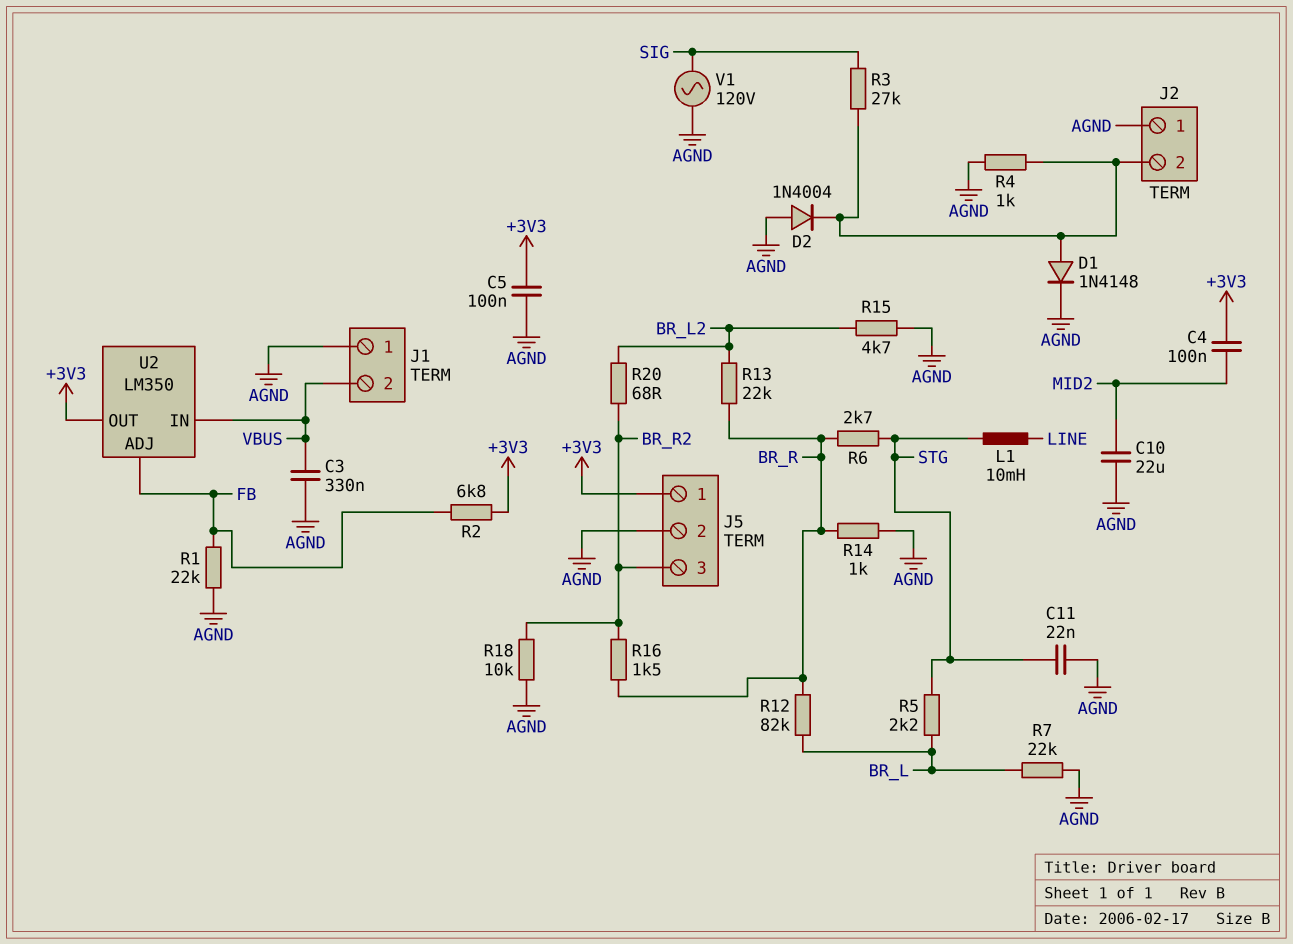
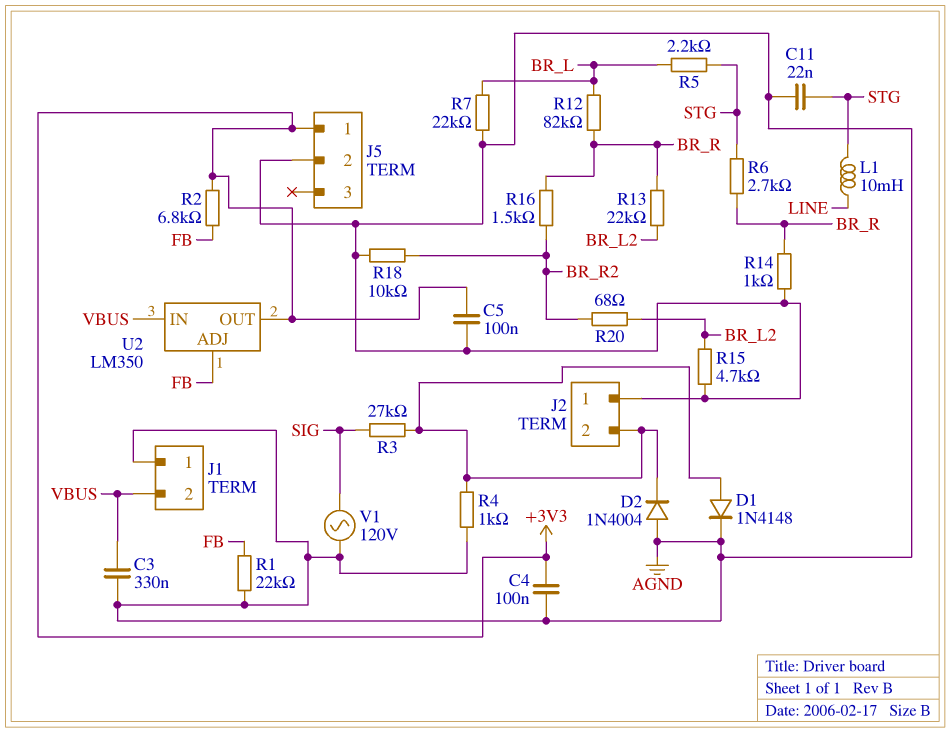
C4: 100nF (+3V3, MID2) -> 100nF (+3V3, AGND)
C10: 22uF (AGND, MID2) -> none
J5 pin 3: BR_R2 -> none

